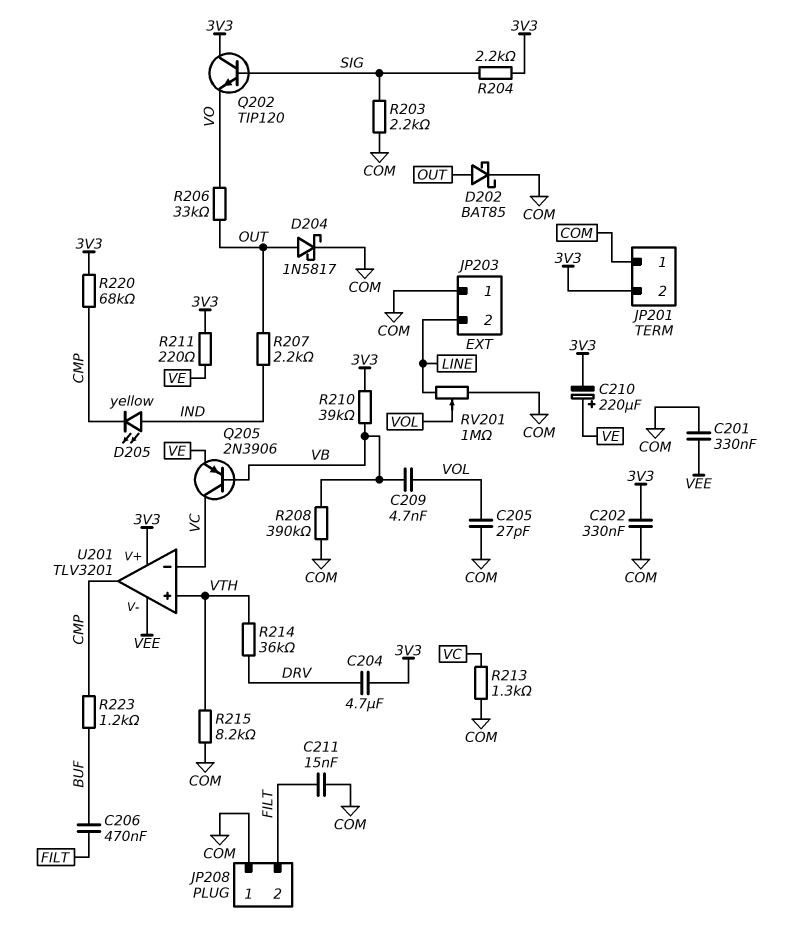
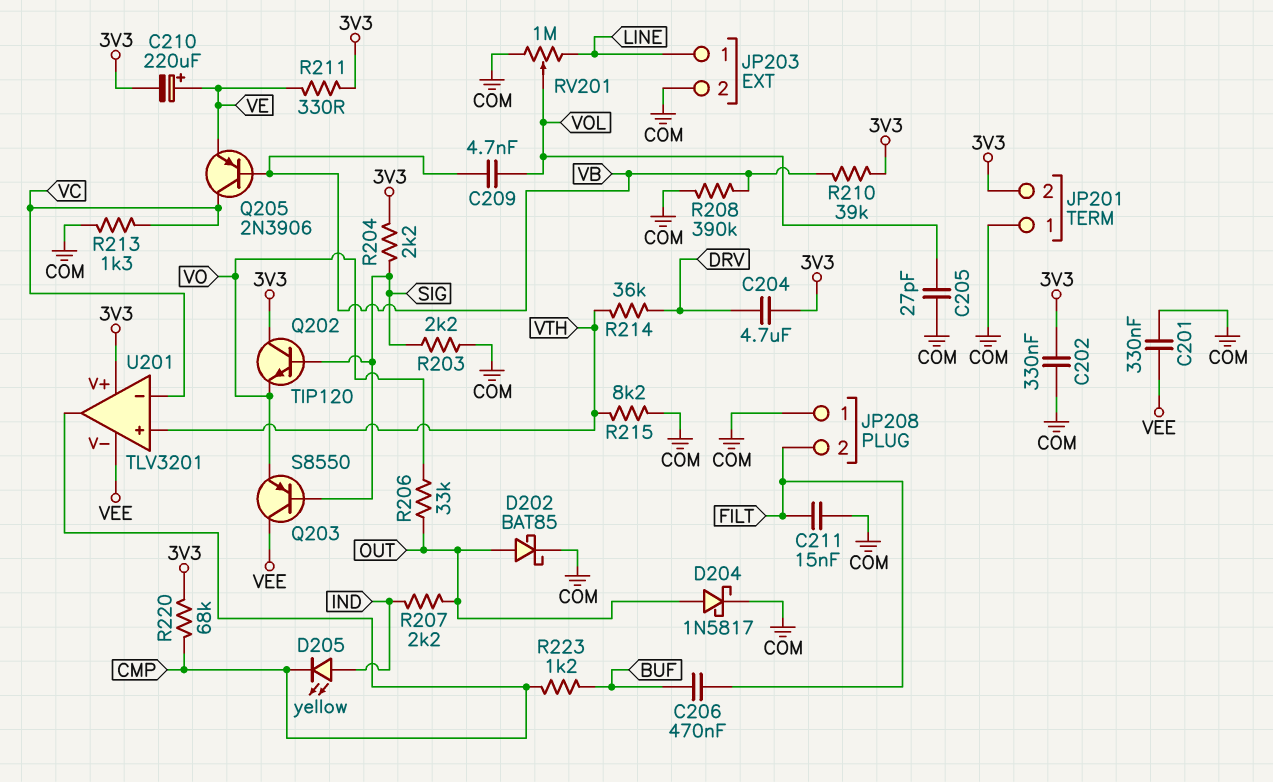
JP203 pin 1: COM -> LINE
JP203 pin 2: LINE -> COM
Q203: none -> PNP S8550 (B SIG, C VEE, E VO)
R211: 220 (3V3, VE) -> 330 (3V3, VE)

